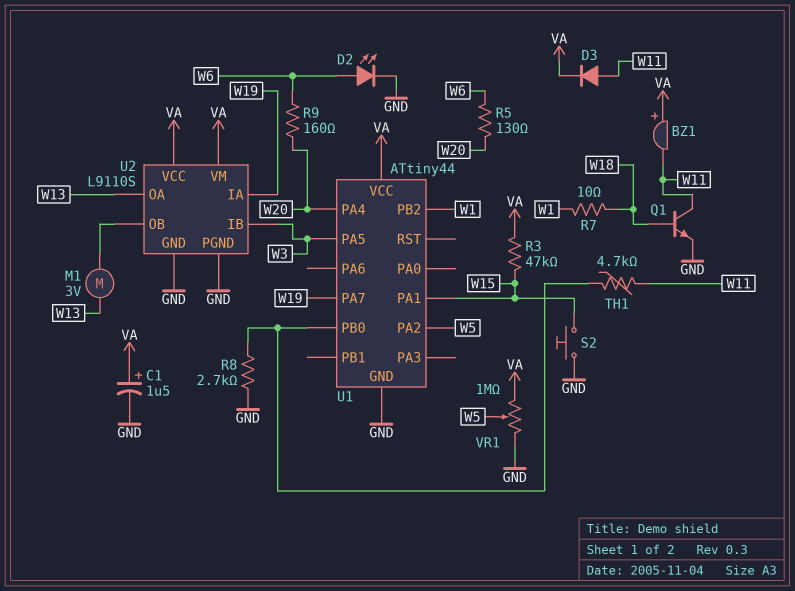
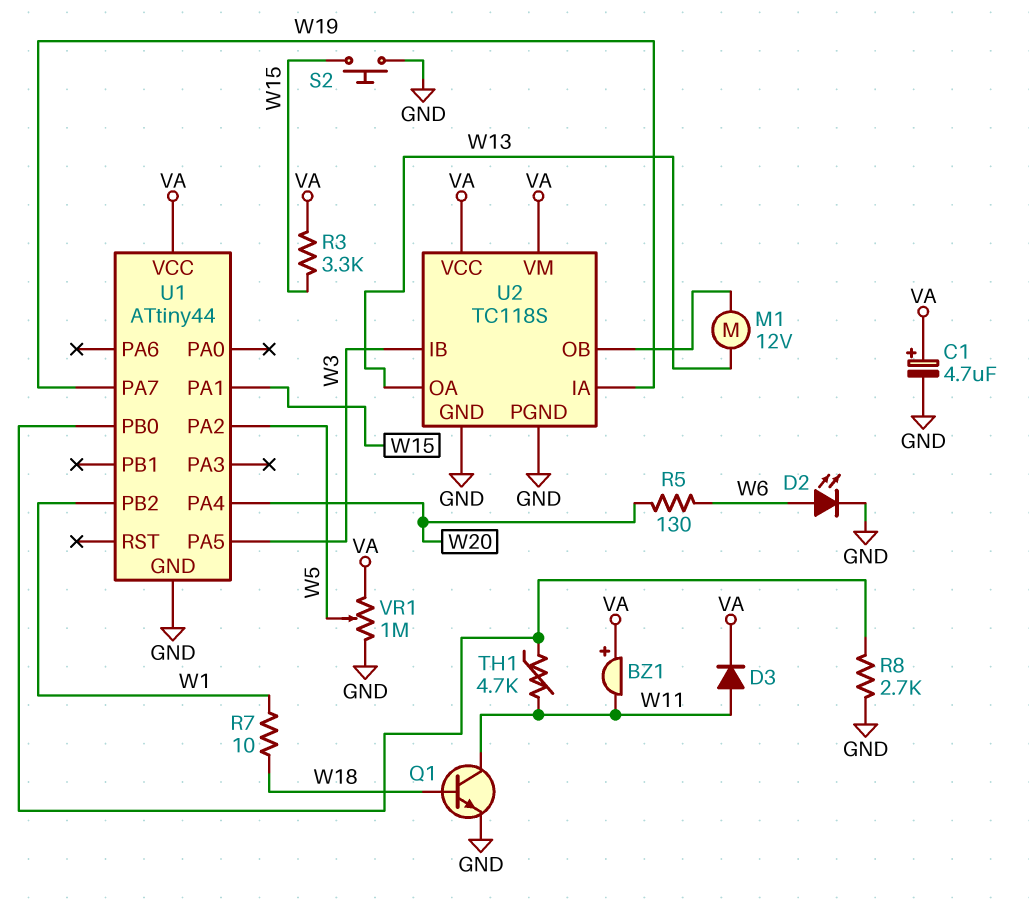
C1: 1.5uF (plus VA, minus GND) -> 4.7uF (plus VA, minus GND)
M1: motor 3V (U2/OB, W13) -> motor 12V (U2/OB, W13)
R3: 47k (VA, W15) -> 3.3k (VA, W15)
R9: 160 (W6, W20) -> none
U2: L9110S -> TC118S

